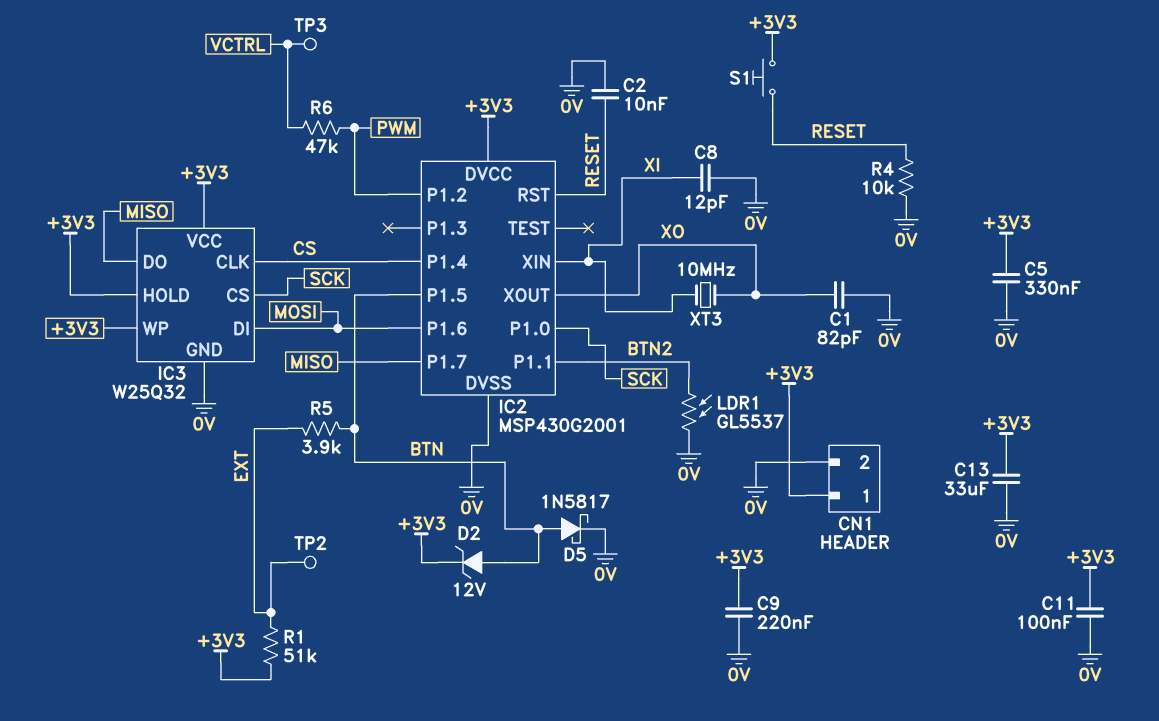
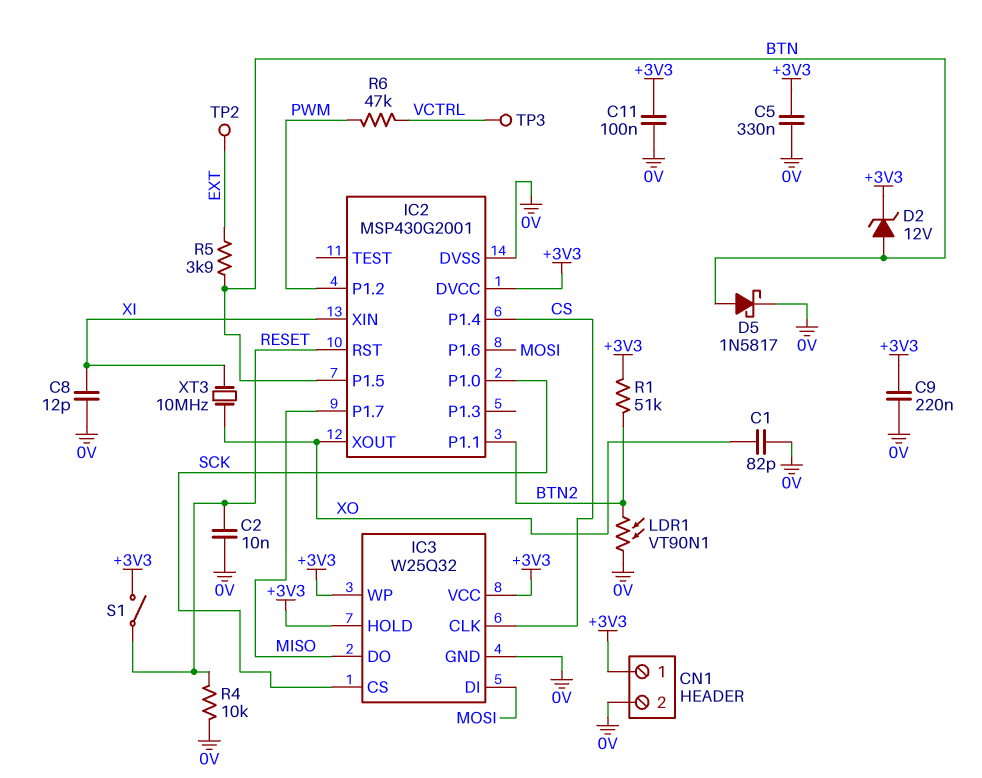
C13: 33uF (+3V3, 0V) -> none
LDR1: GL5537 (0V, BTN2) -> VT90N1 (0V, BTN2)
R1: 51k (+3V3, EXT) -> 51k (+3V3, BTN2)
S1: button (+3V3, RESET) -> switch (+3V3, RESET)

